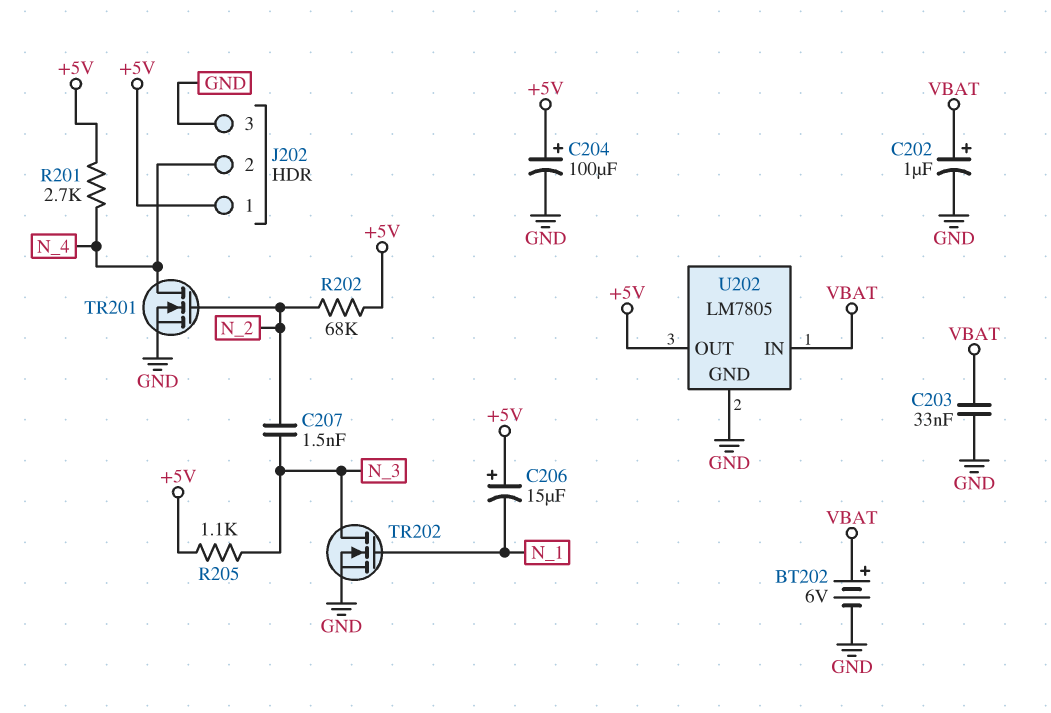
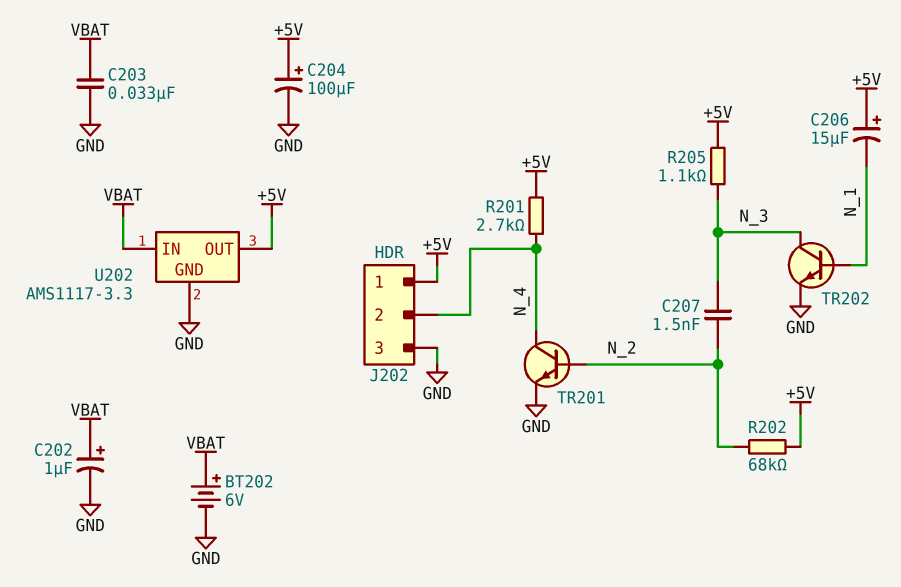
TR201: NMOS (G N_2, D N_4, S GND) -> NPN (B N_2, C N_4, E GND)
TR202: NMOS (G N_1, D N_3, S GND) -> NPN (B N_1, C N_3, E GND)
U202: LM7805 -> AMS1117-3.3

